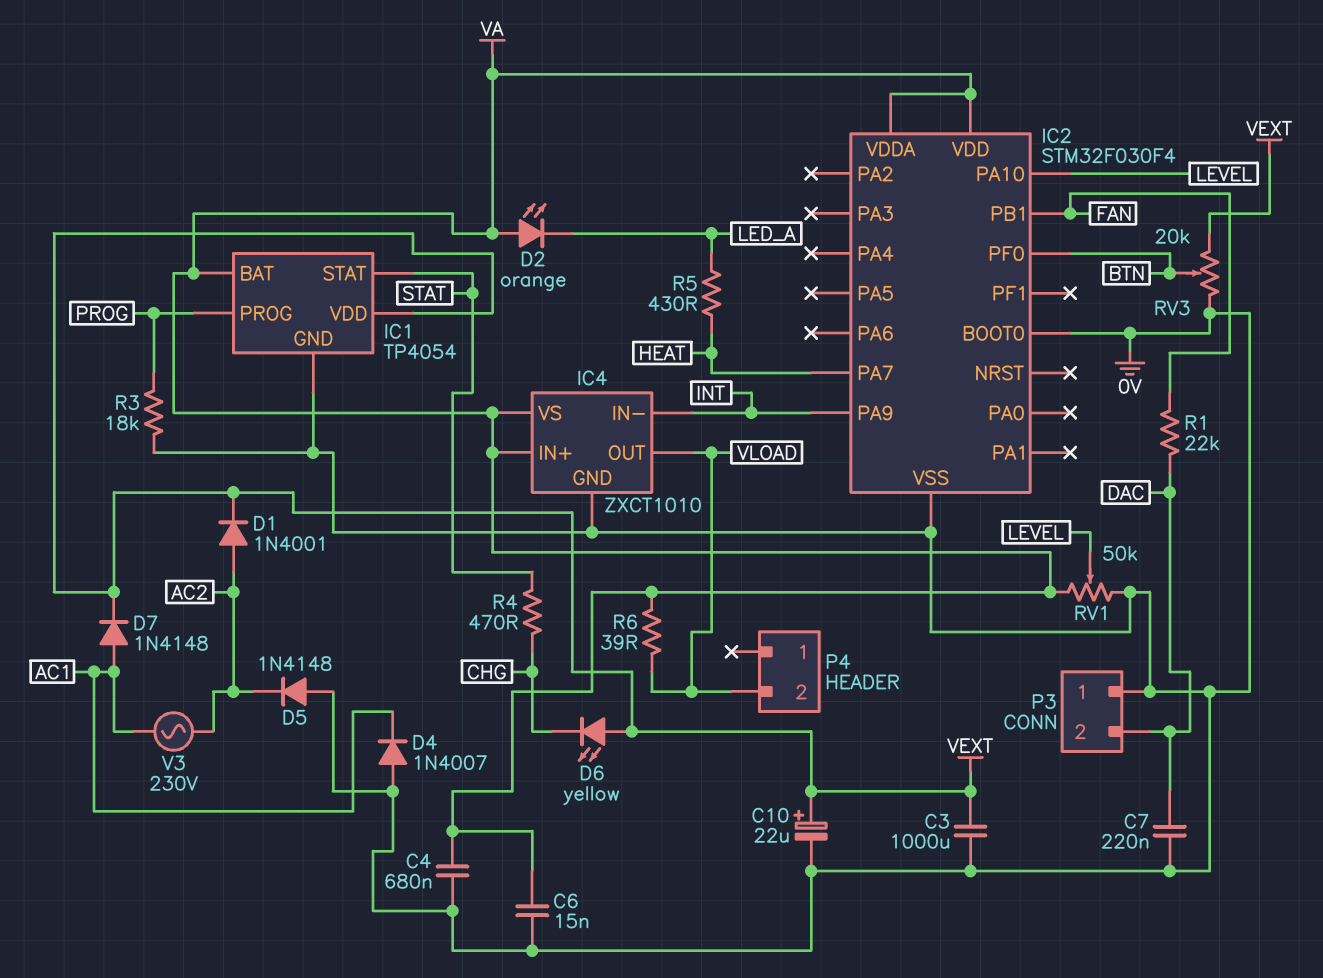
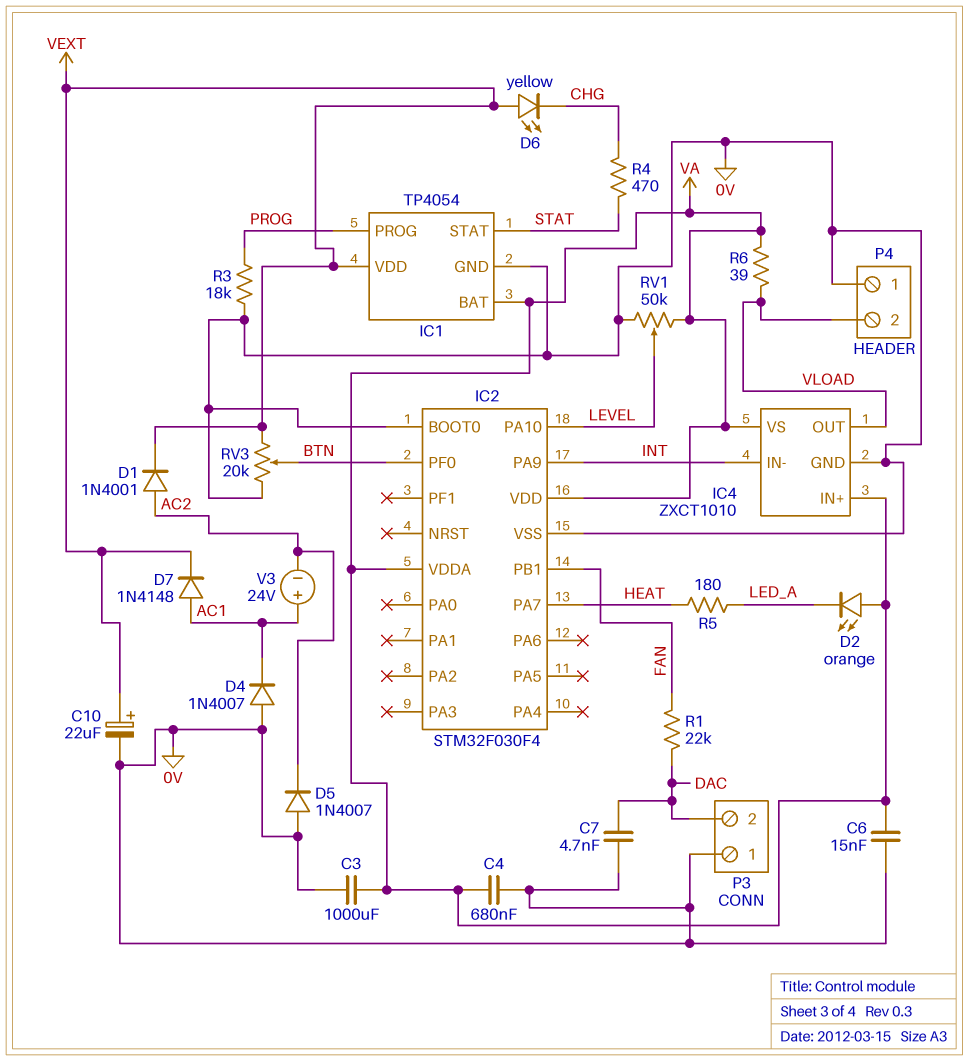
C3: 1000uF (0V, VEXT) -> 1000uF (0V, VA)
C7: 220nF (0V, DAC) -> 4.7nF (0V, DAC)
D5: diode 1N4148 (A 0V, K AC2) -> diode 1N4007 (A 0V, K AC2)
P4 pin 1: none -> 0V
R5: 430 (HEAT, LED_A) -> 180 (HEAT, LED_A)
V3: AC 230V (AC1, AC2) -> 24V (plus AC1, minus AC2)

